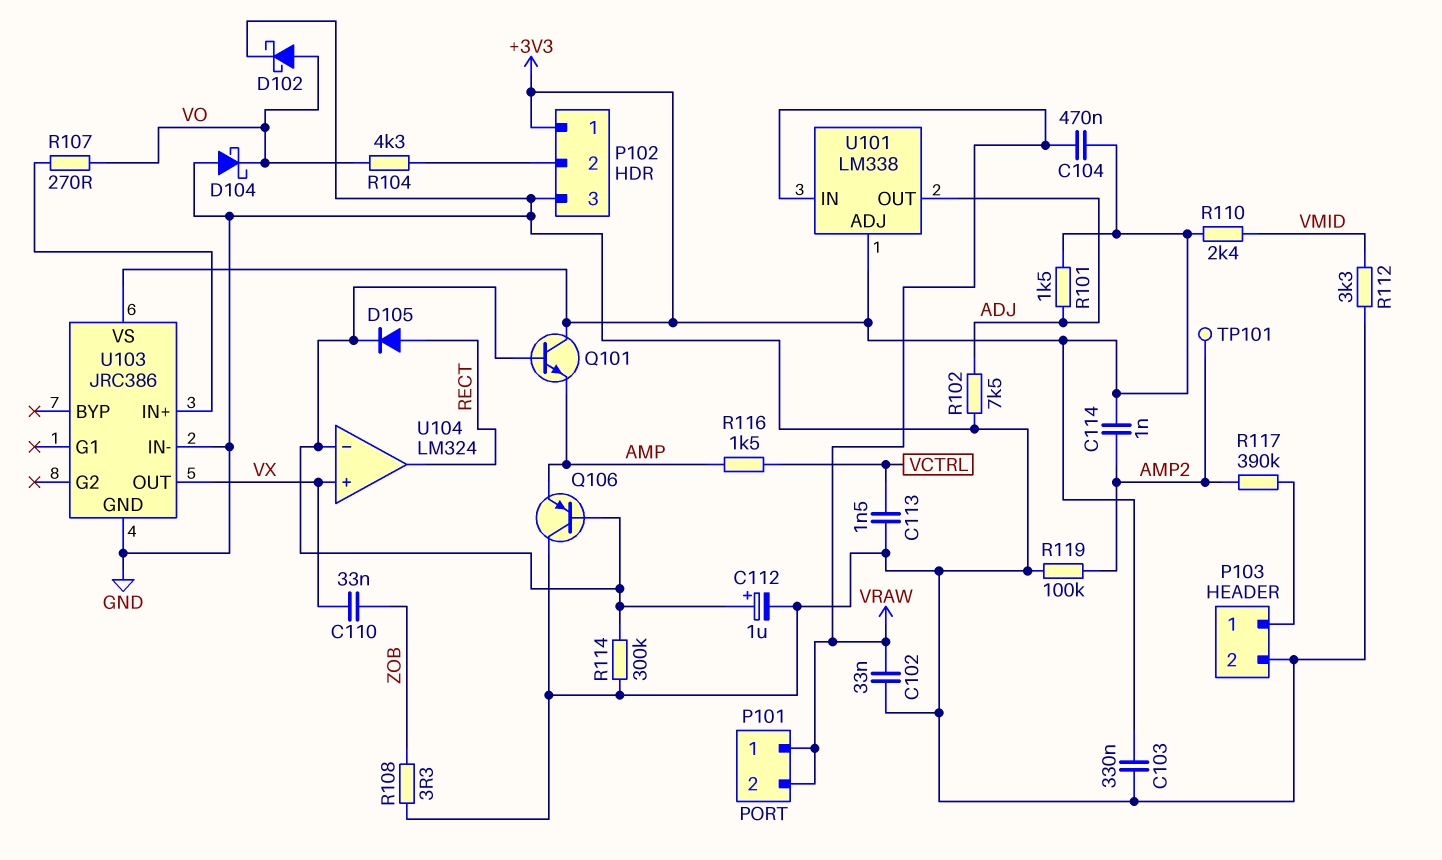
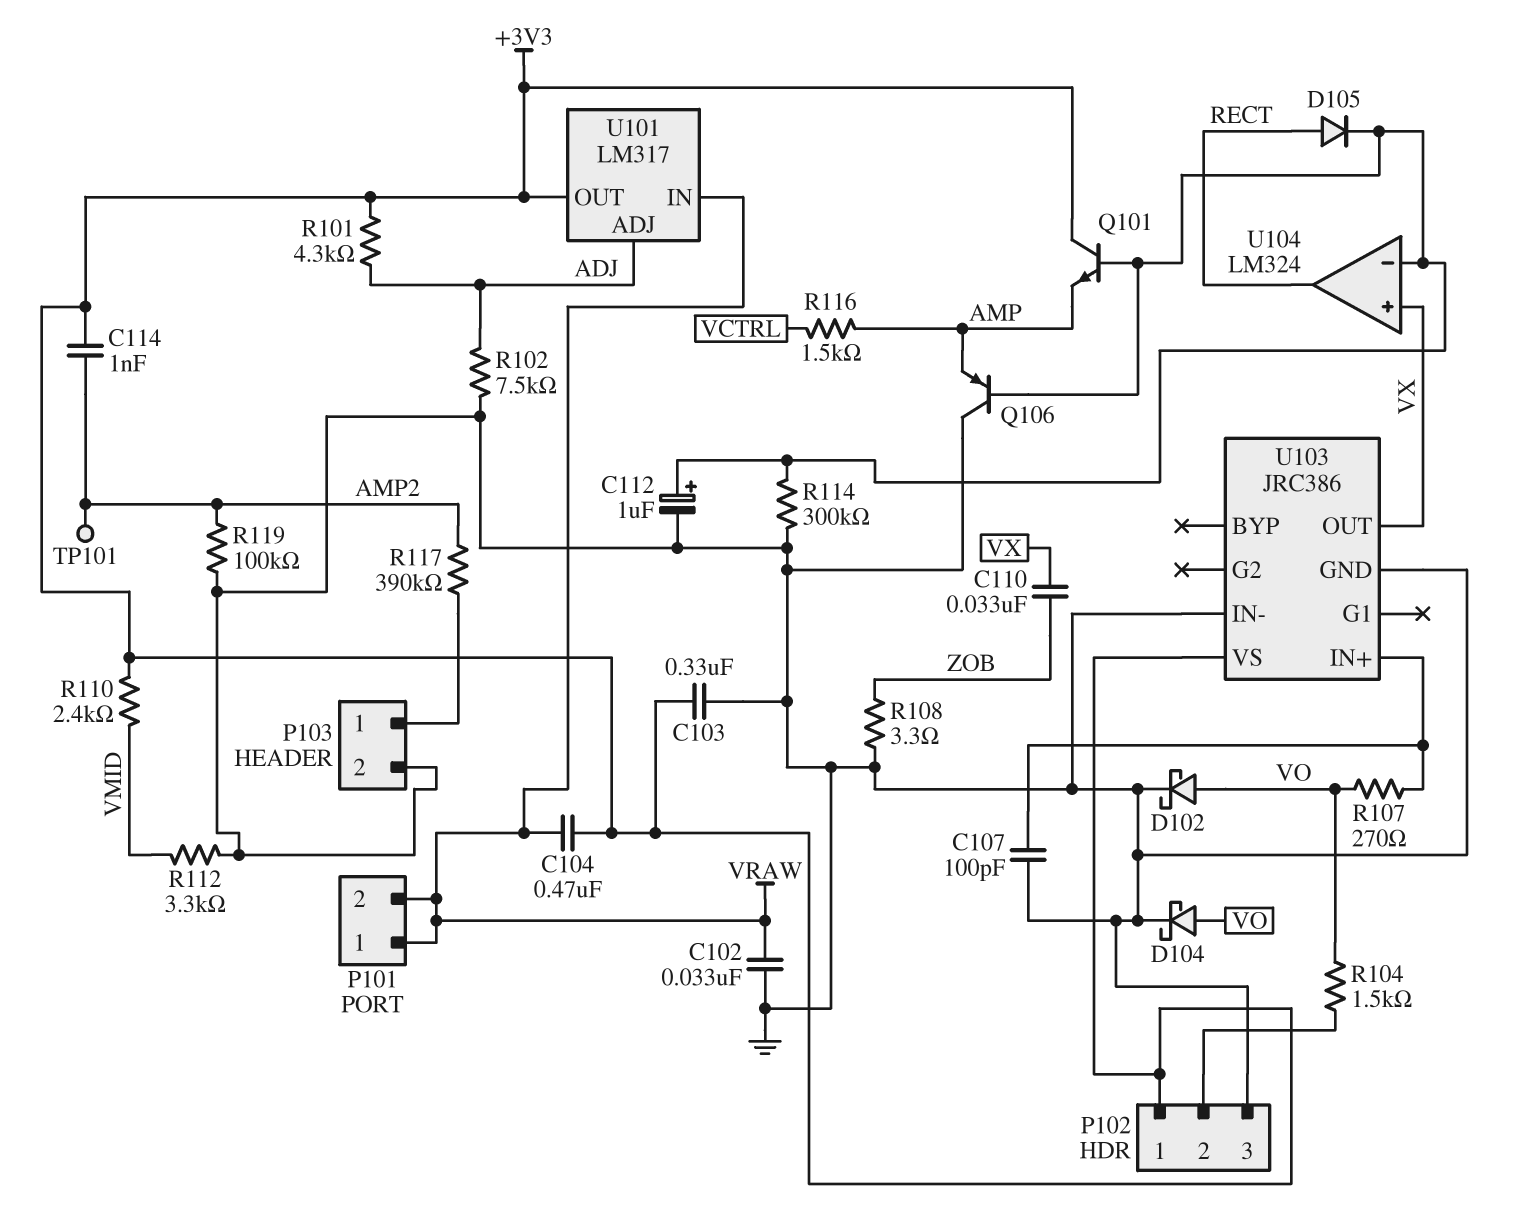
C107: none -> 100pF (GND, U103/IN+)
C113: 1.5nF (GND, VCTRL) -> none
D104: schottky (A GND, K VO) -> schottky (A VO, K GND)
R101: 1.5k (+3V3, ADJ) -> 4.3k (+3V3, ADJ)
R104: 4.3k (P102/2, VO) -> 1.5k (P102/2, VO)
U101: LM338 -> LM317
U101 pin ADJ: +3V3 -> ADJ
U101 pin OUT: ADJ -> +3V3

